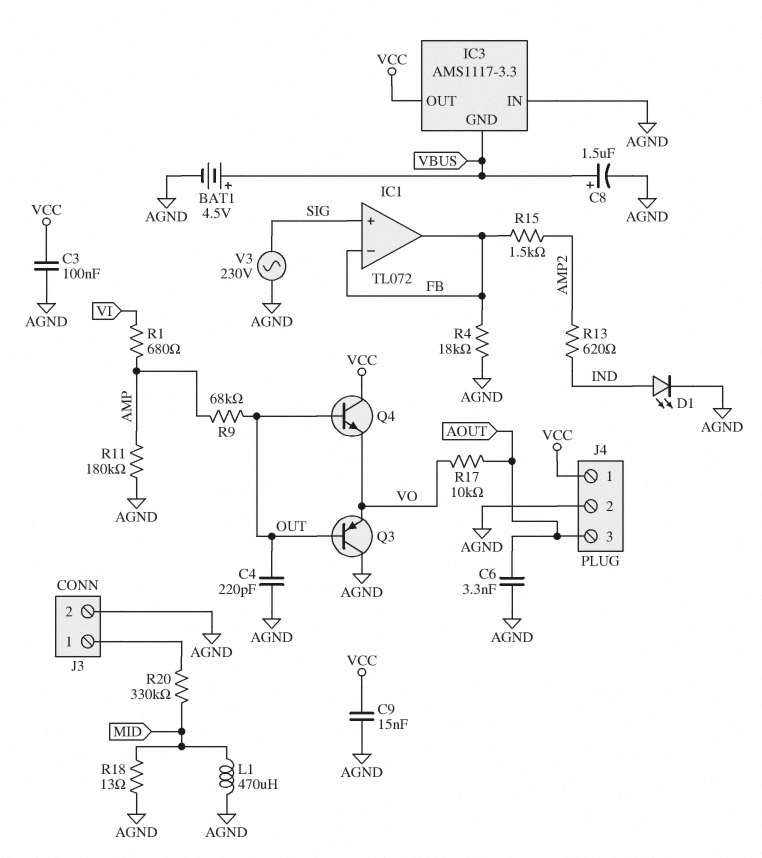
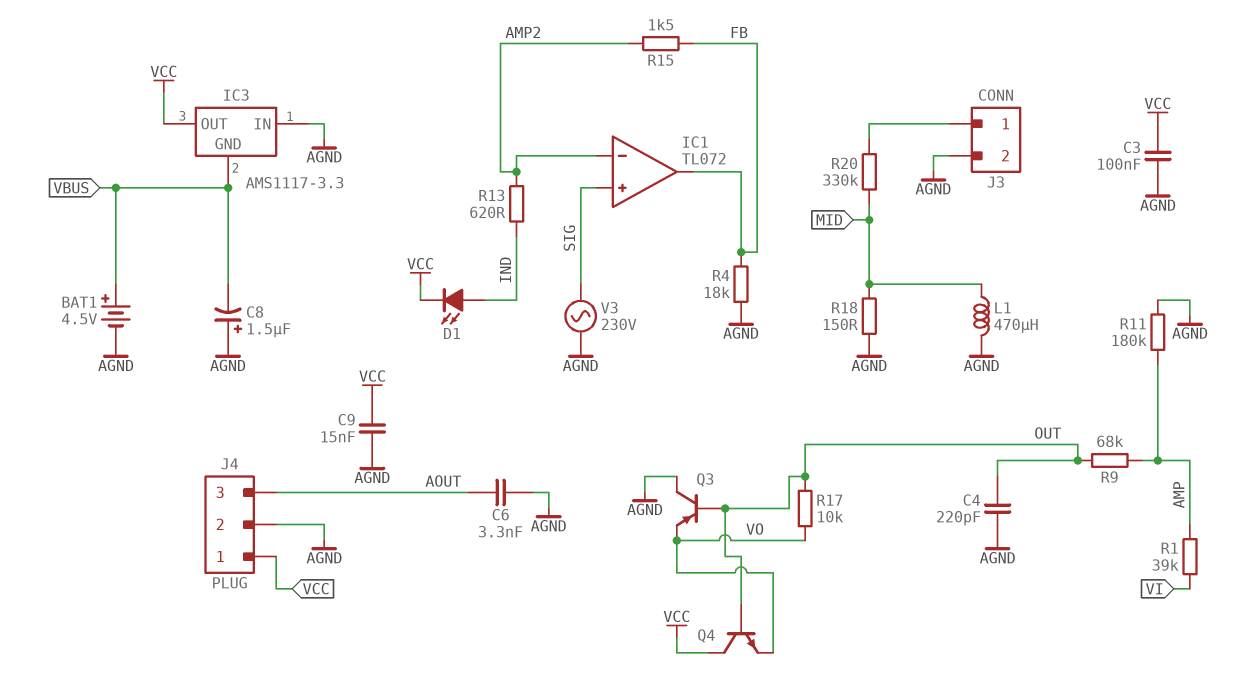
C8: 1.5uF (plus VBUS, minus AGND) -> 1.5uF (plus AGND, minus VBUS)
D1: LED (A IND, K AGND) -> LED (A IND, K VCC)
IC1 pin in-: FB -> AMP2
R1: 680 (AMP, VI) -> 39k (AMP, VI)
R17: 10k (AOUT, VO) -> 10k (OUT, VO)
R18: 13 (AGND, MID) -> 150 (AGND, MID)

